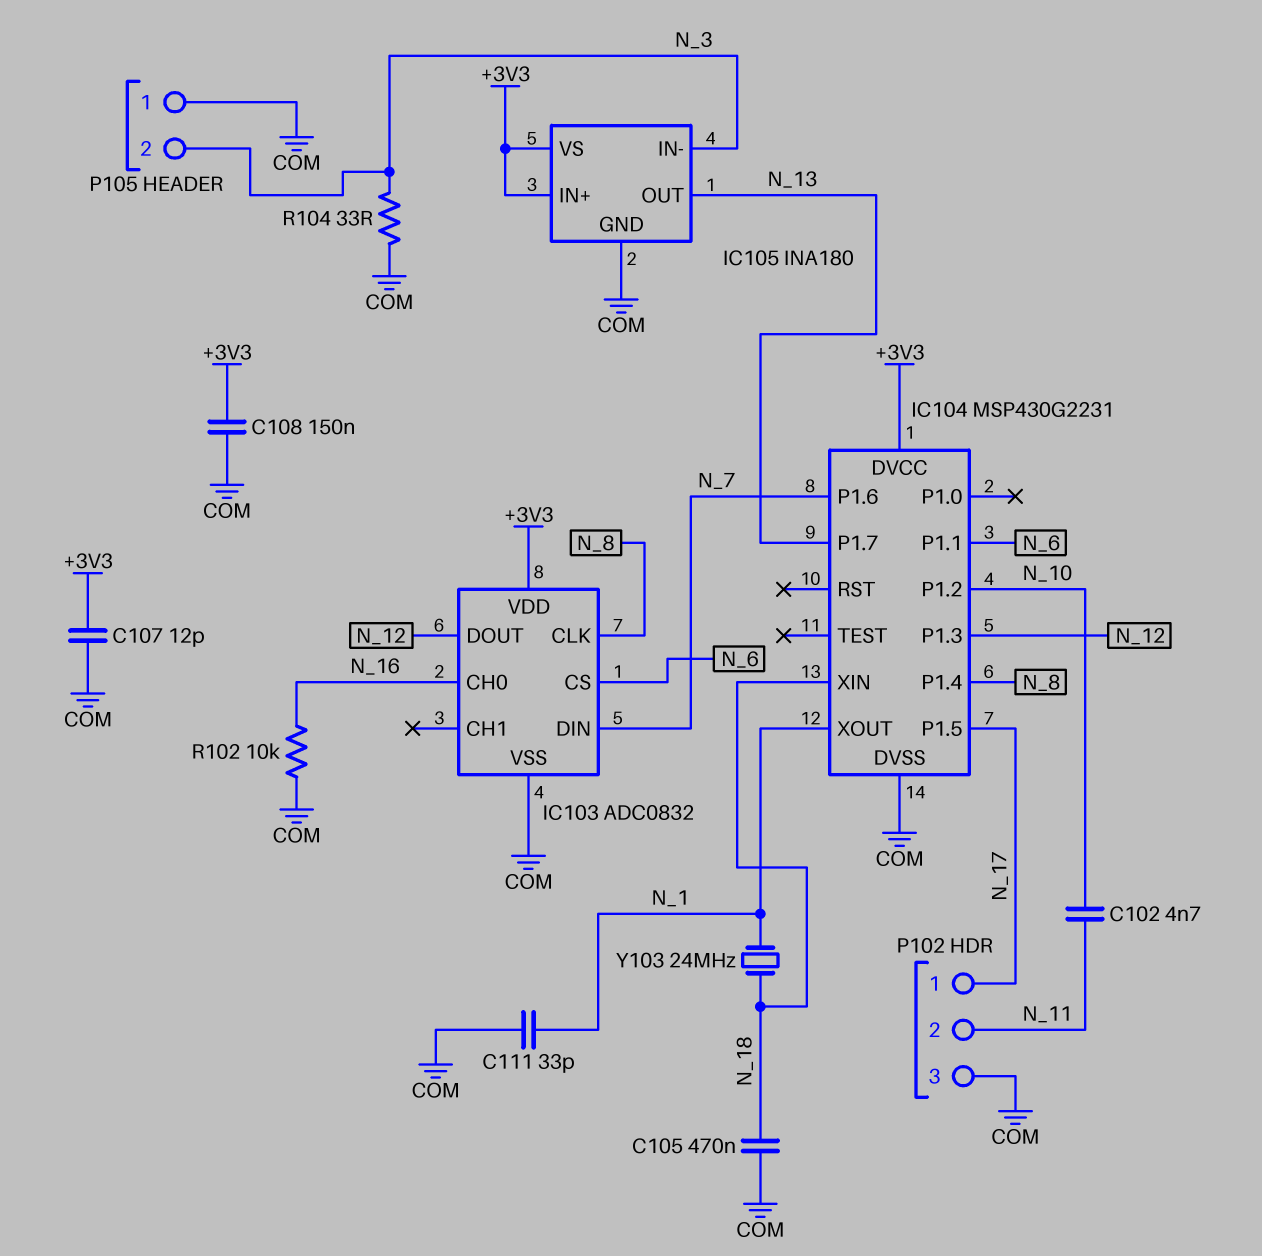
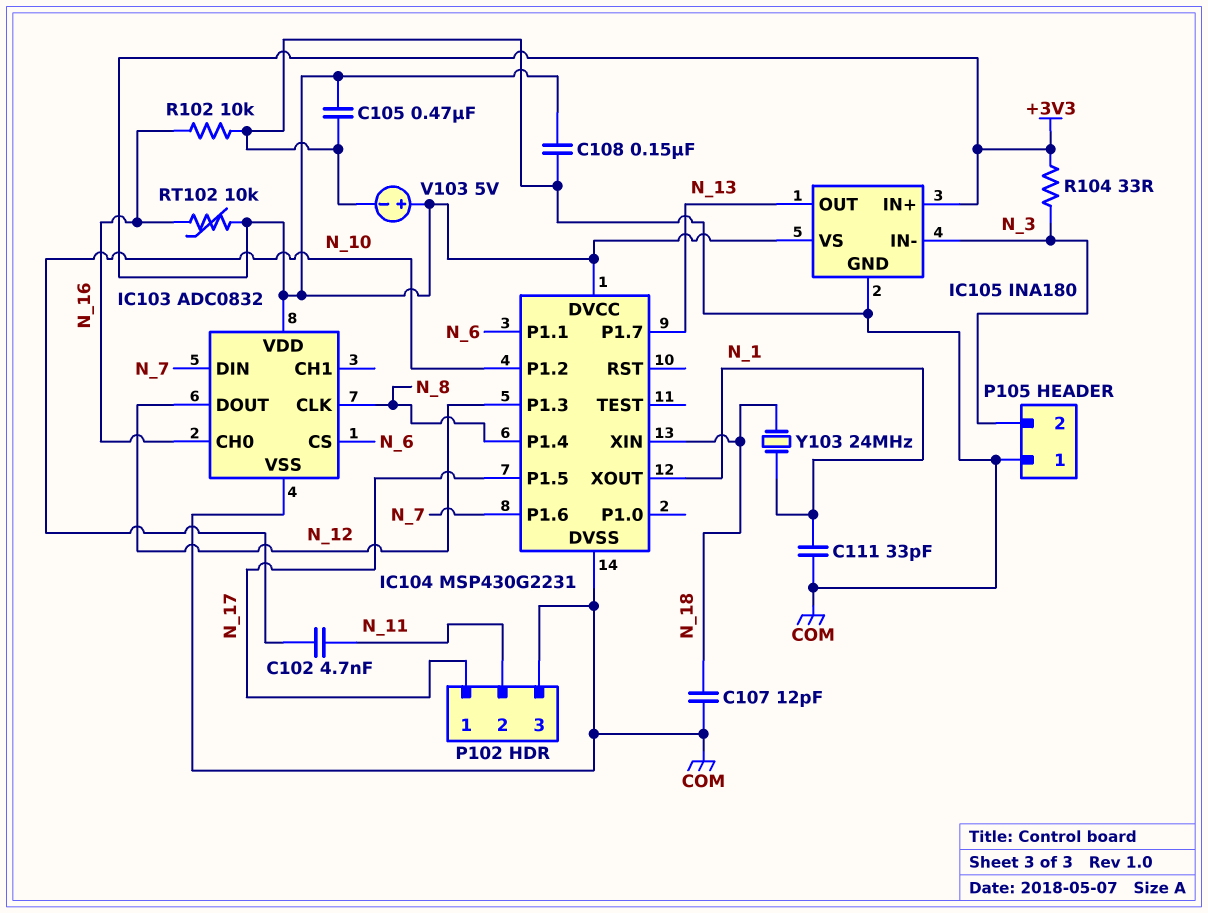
C105: 470nF (COM, N_18) -> 470nF (+3V3, COM)
C107: 12pF (+3V3, COM) -> 12pF (COM, N_18)
R104: 33 (COM, N_3) -> 33 (+3V3, N_3)
RT102: none -> 10k (+3V3, N_16)
V103: none -> 5V (plus +3V3, minus COM)

